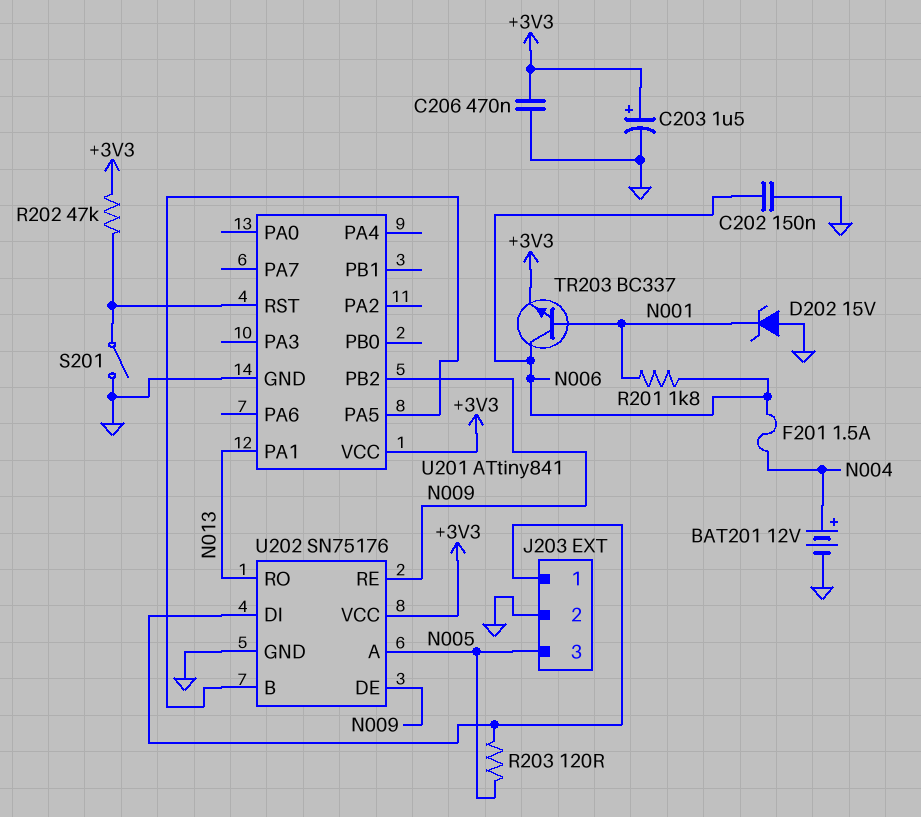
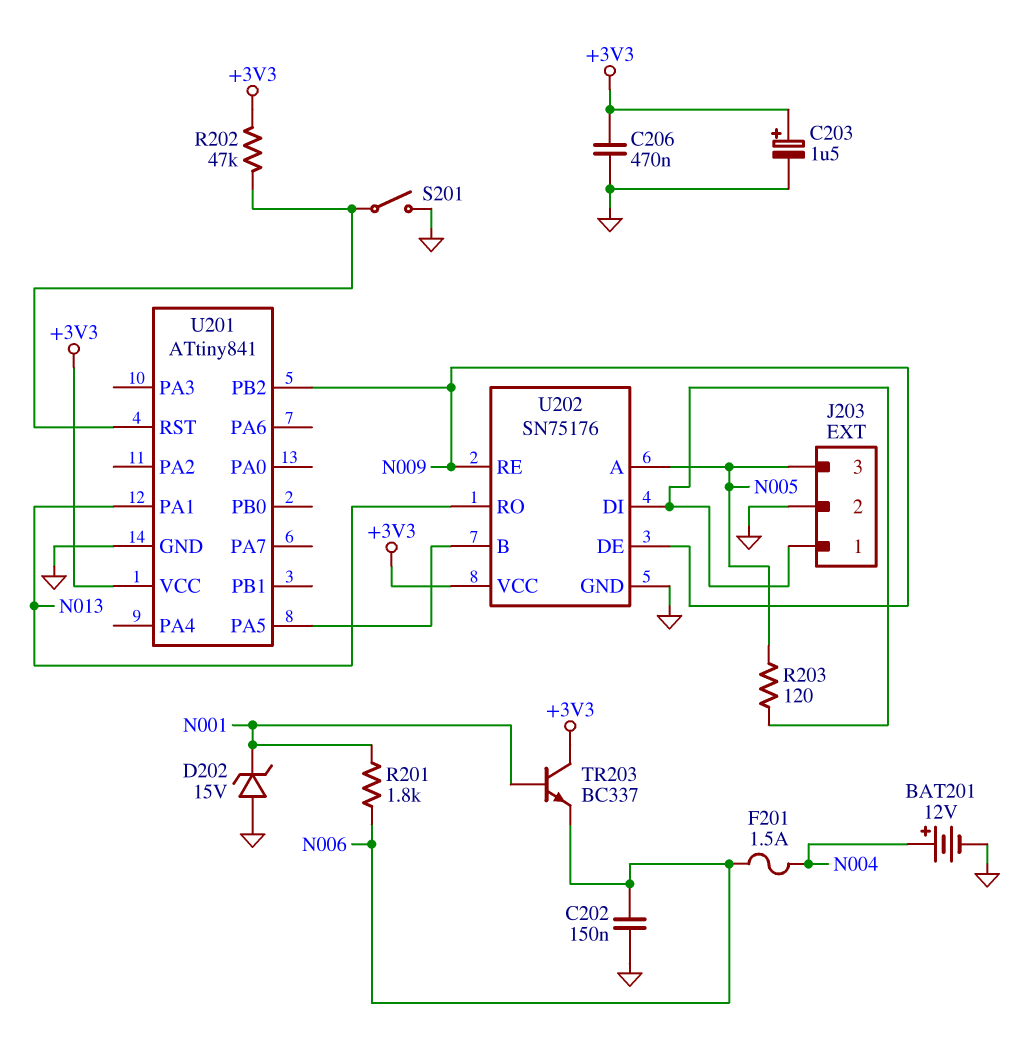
TR203: NPN BC337 (B N001, C N006, E +3V3) -> NPN BC337 (B N001, C +3V3, E N006)

